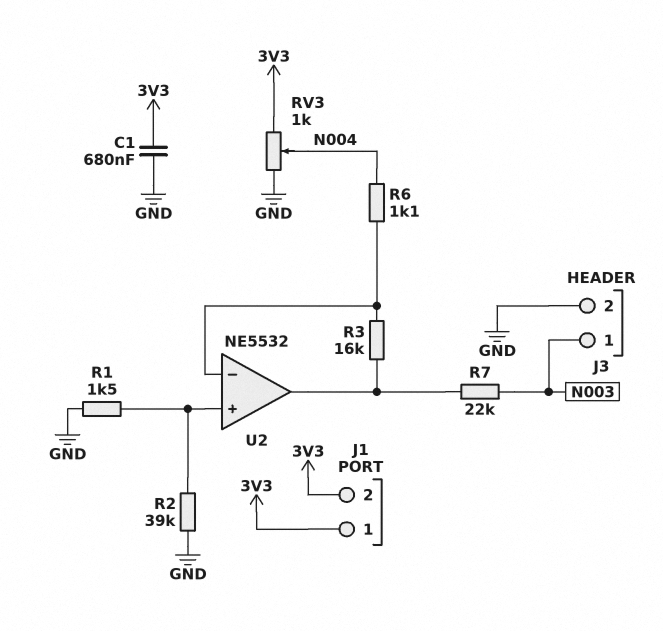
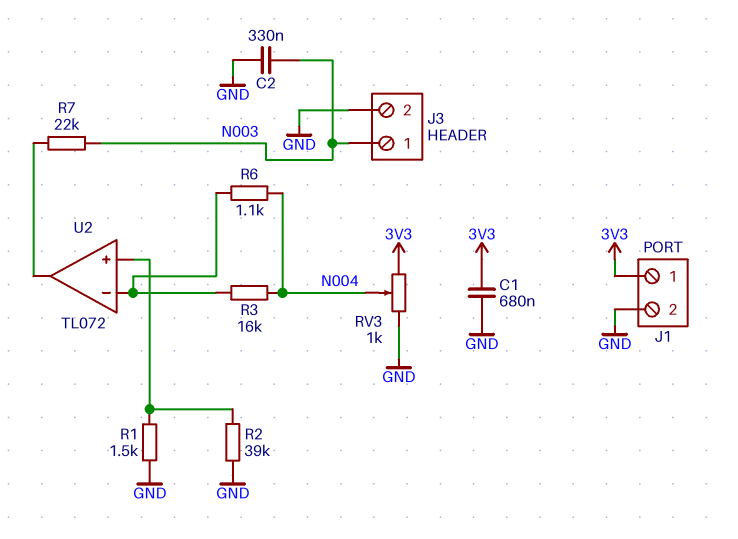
C2: none -> 330nF (GND, N003)
J1 pin 2: 3V3 -> GND
R3: 16k (U2/in-, U2/out) -> 16k (N004, U2/in-)
U2: NE5532 -> TL072

